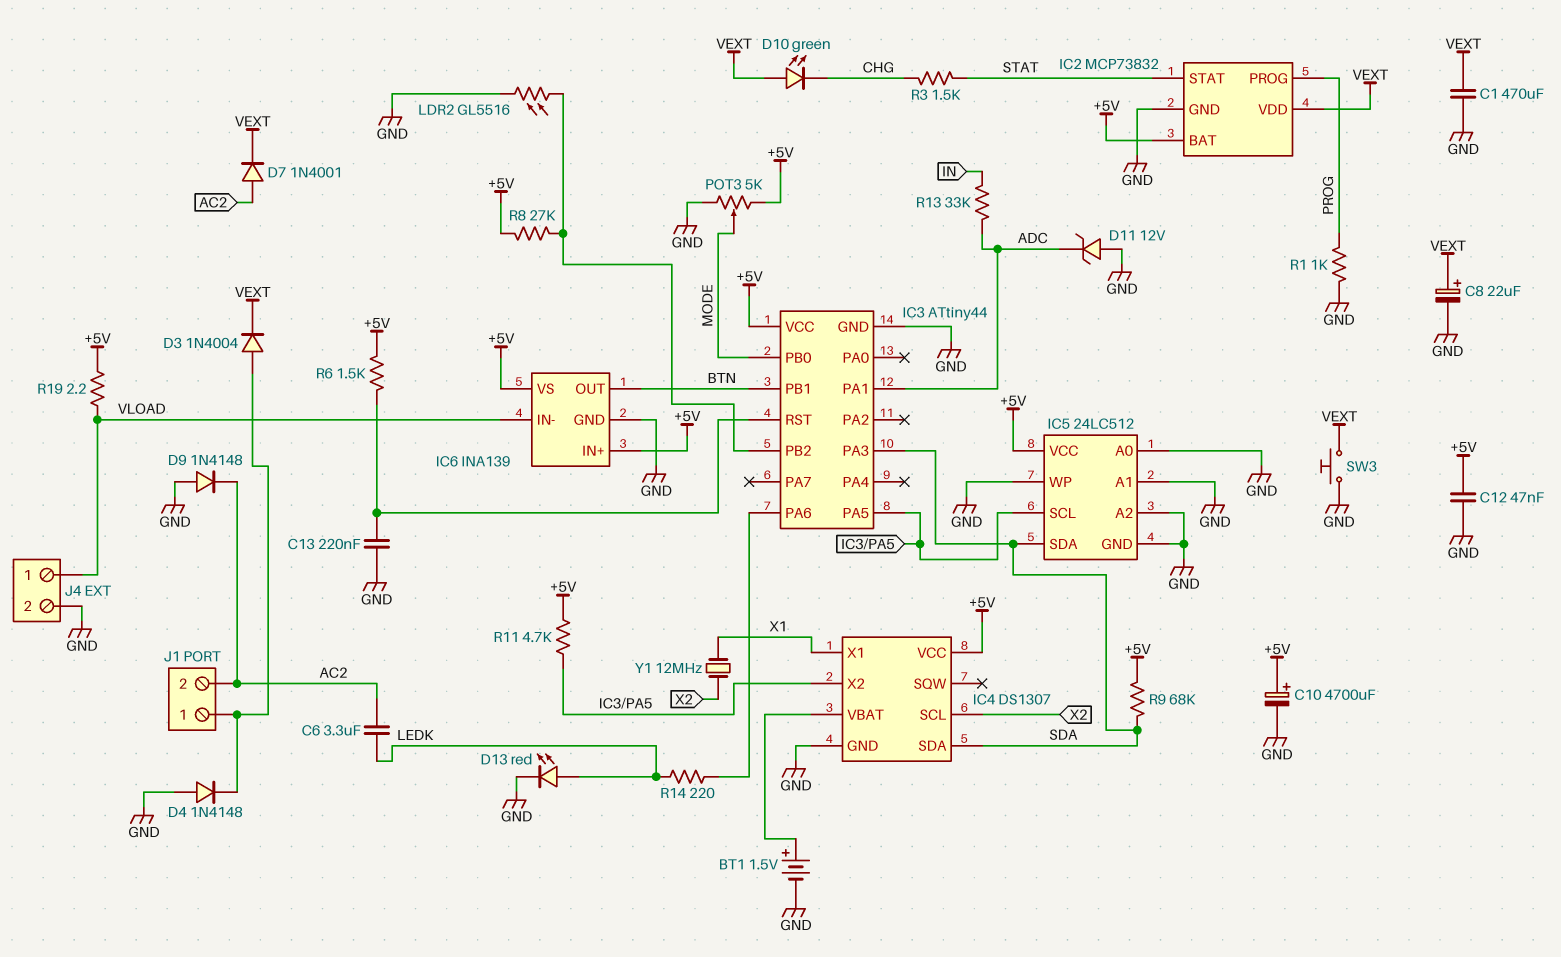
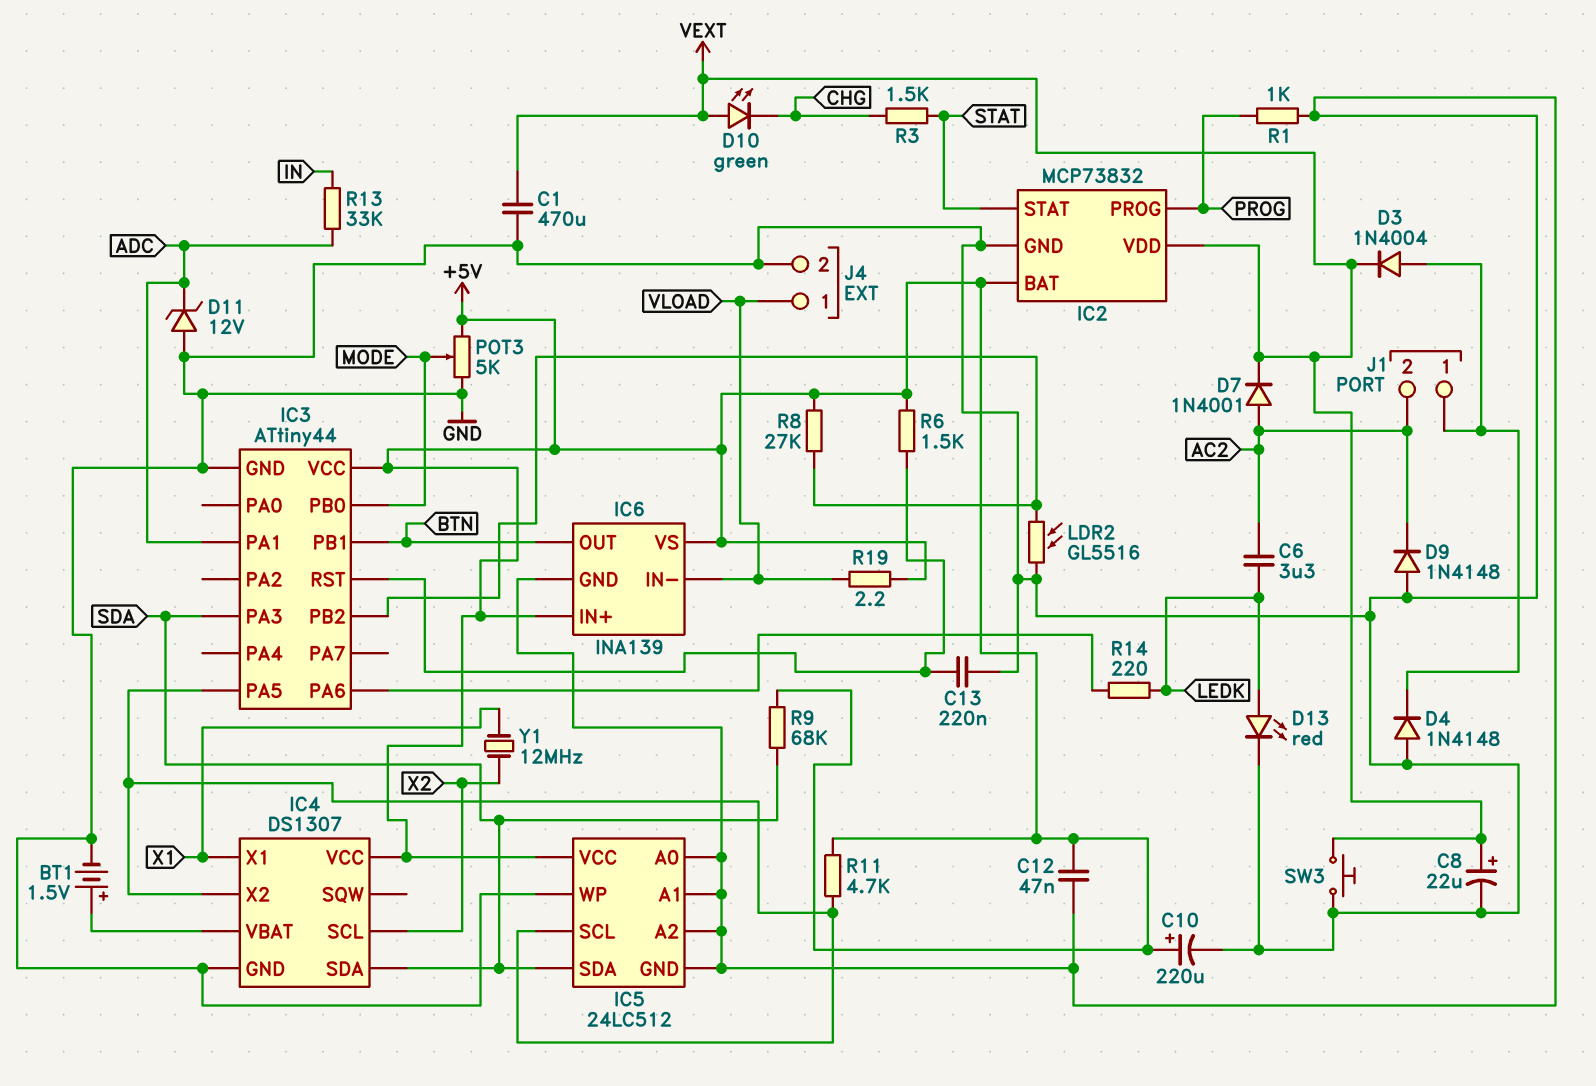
C10: 4700uF (plus +5V, minus GND) -> 220uF (plus +5V, minus GND)

